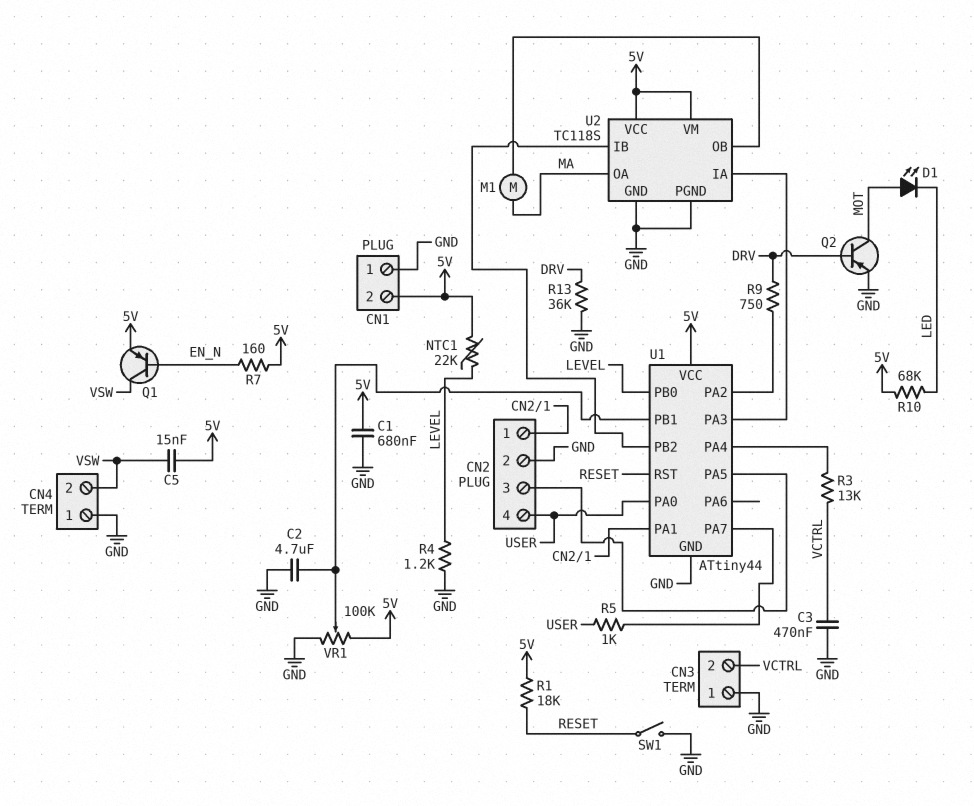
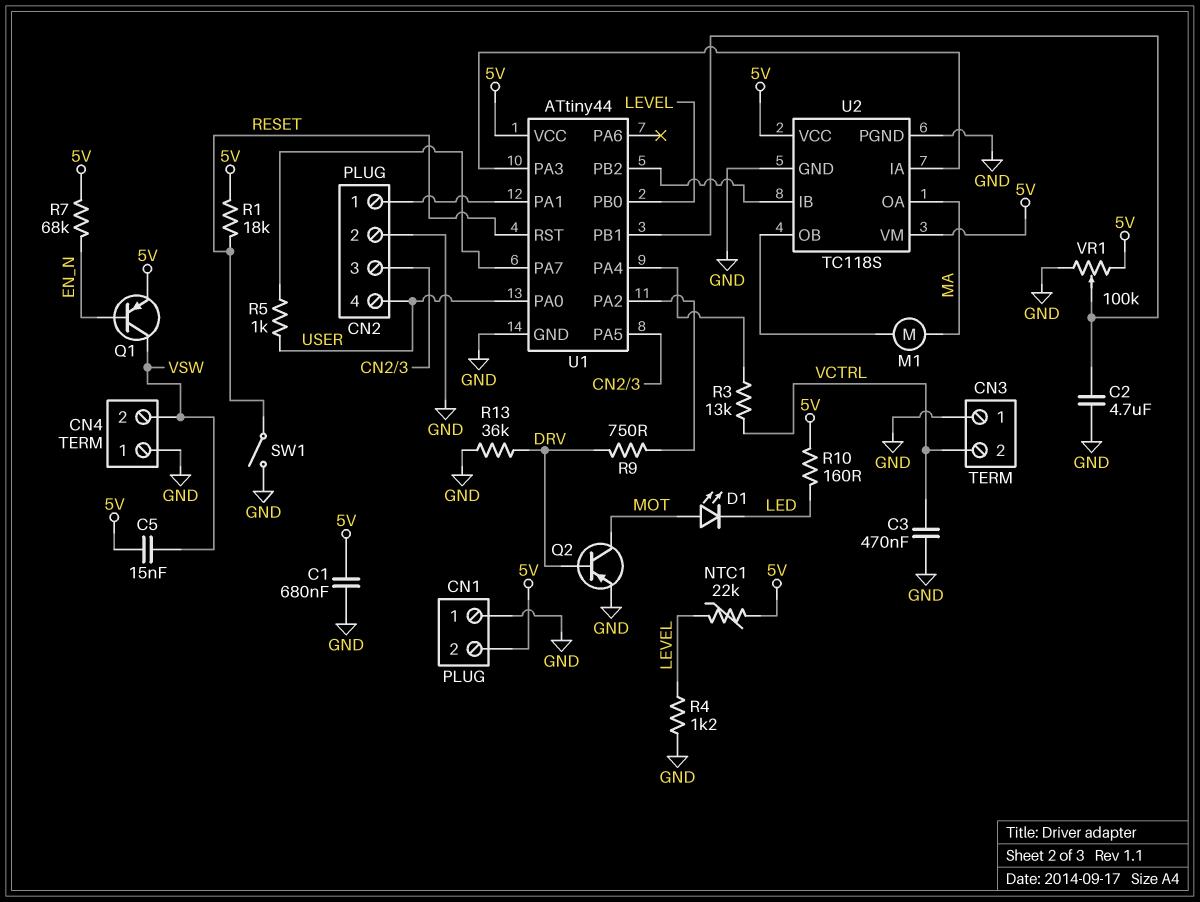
R7: 160 (5V, EN_N) -> 68k (5V, EN_N)
R10: 68k (5V, LED) -> 160 (5V, LED)

